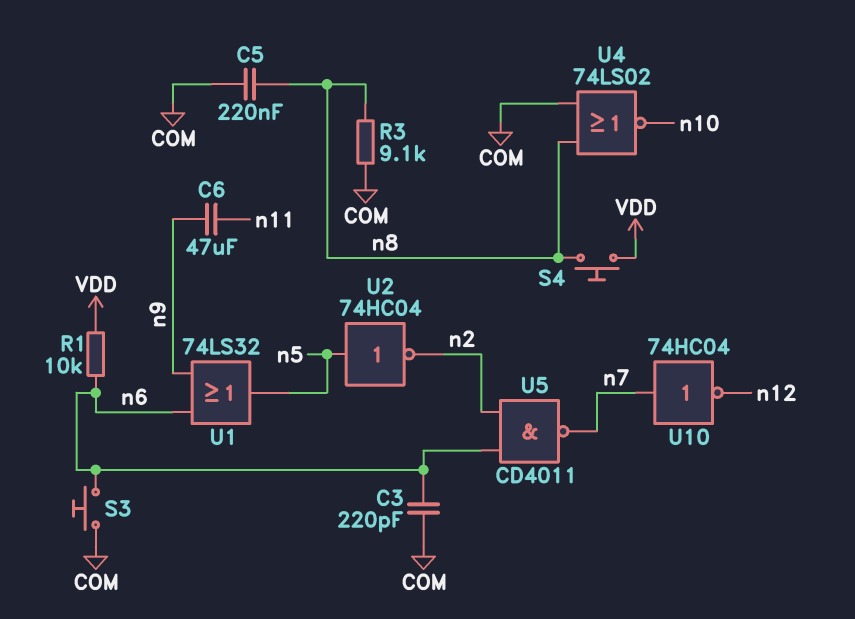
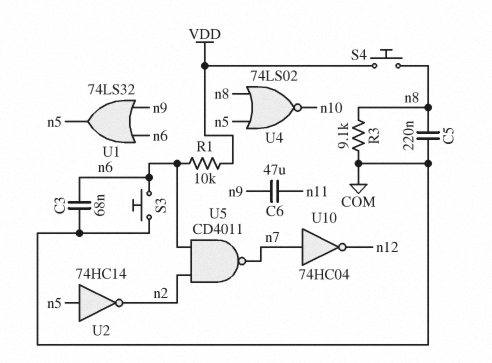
C3: 220pF (COM, n6) -> 68nF (COM, n6)
U2: NOT 74HC04 (in n5, out n2) -> NOT 74HC14 (in n5, out n2)
U4: NOR 74LS02 (in COM, in n8, out n10) -> NOR 74LS02 (in n5, in n8, out n10)

